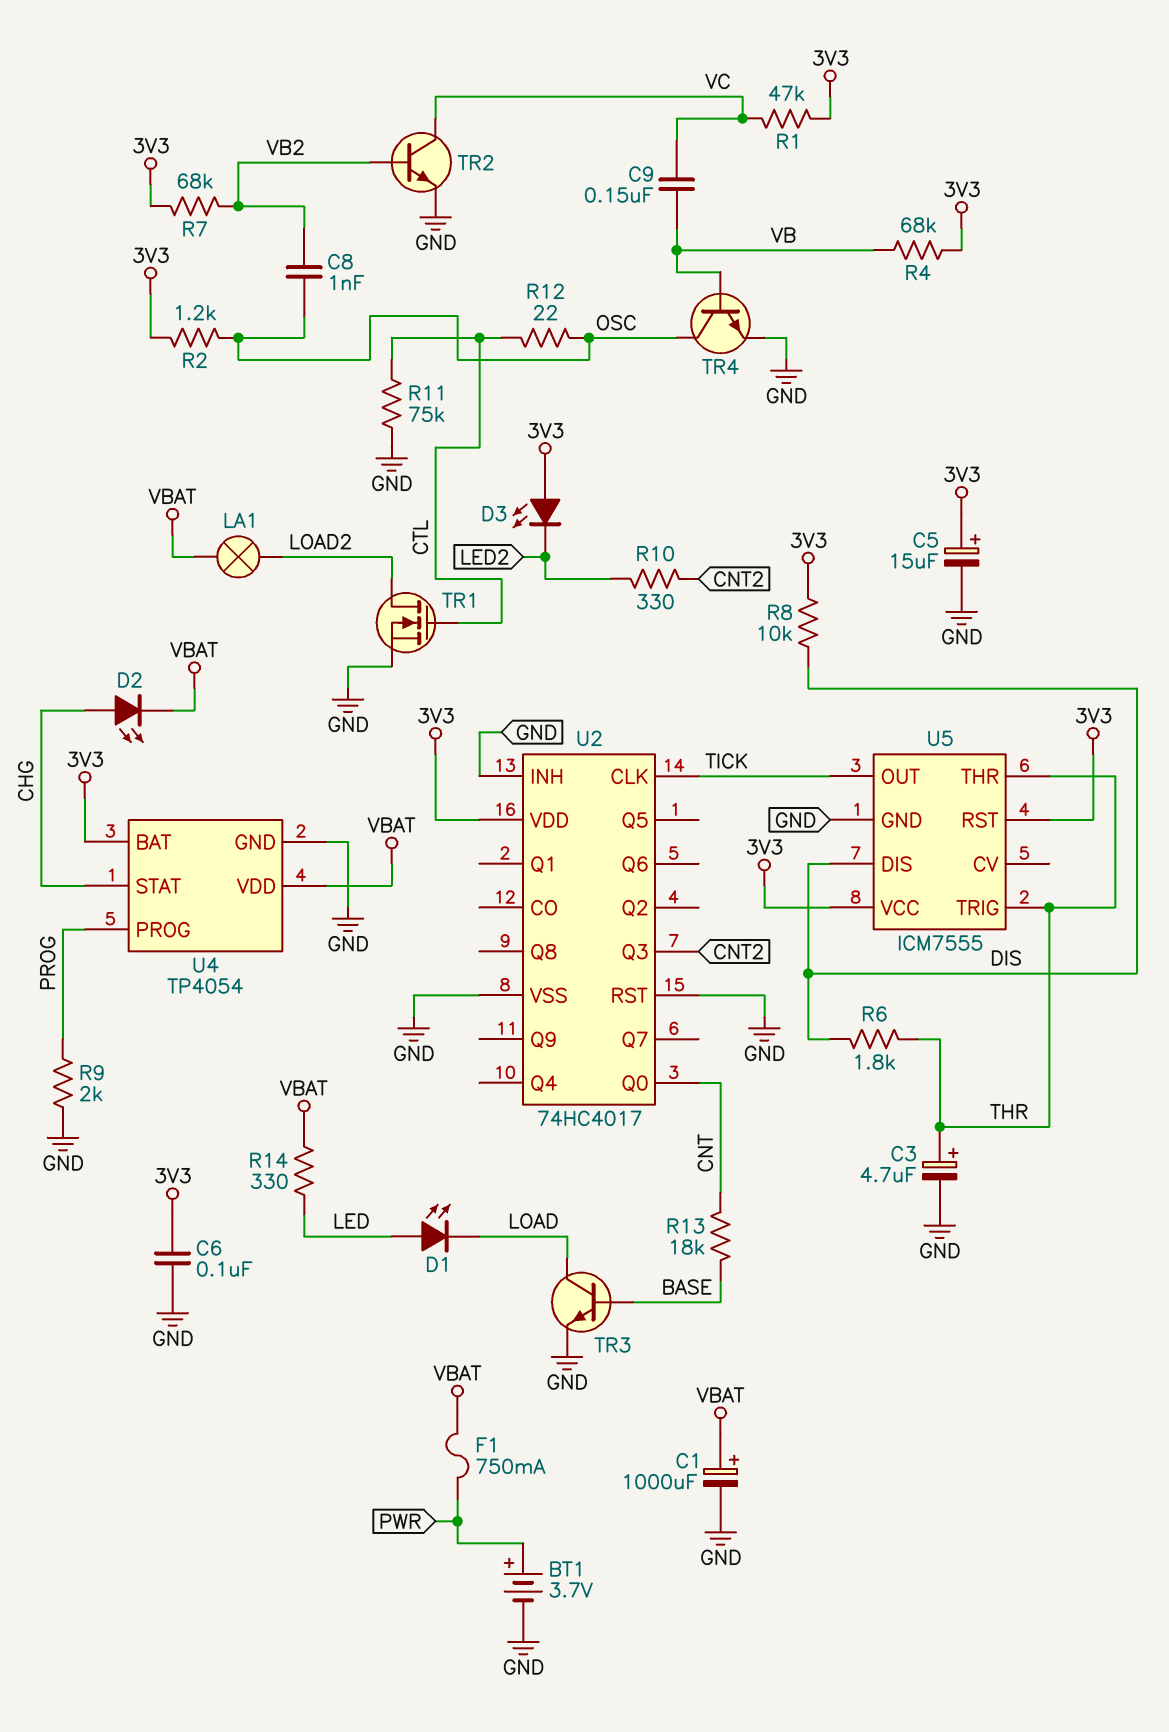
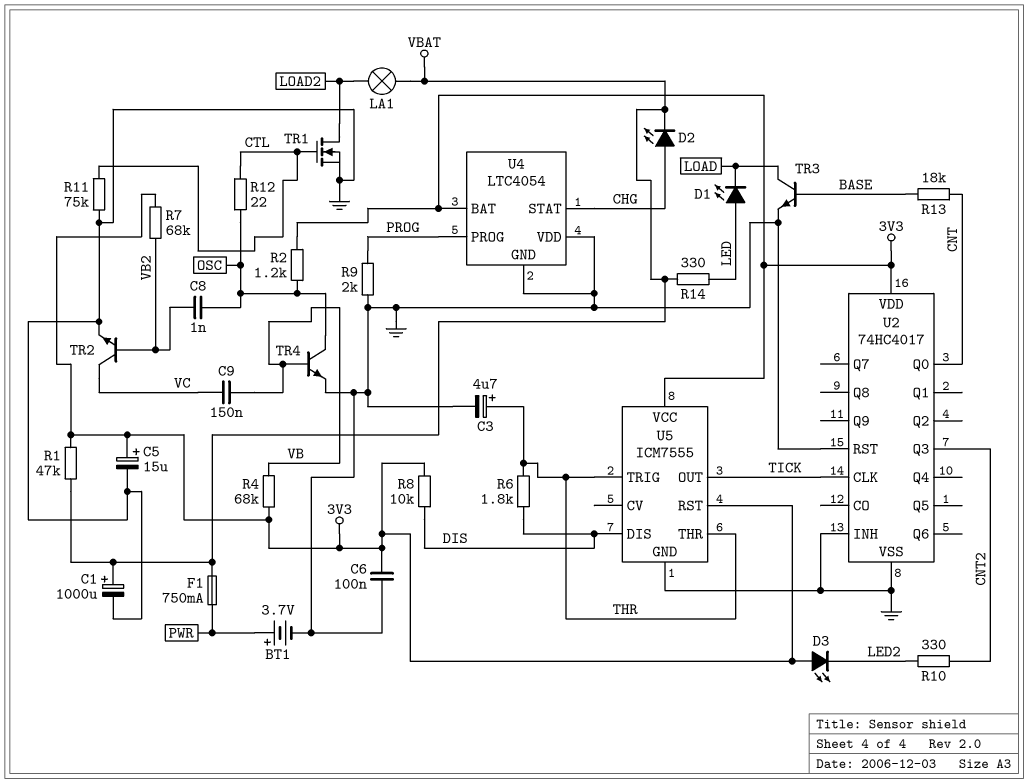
R1: 47k (3V3, VC) -> 47k (3V3, VBAT)
U4: TP4054 -> LTC4054
U4 pin VDD: VBAT -> GND

